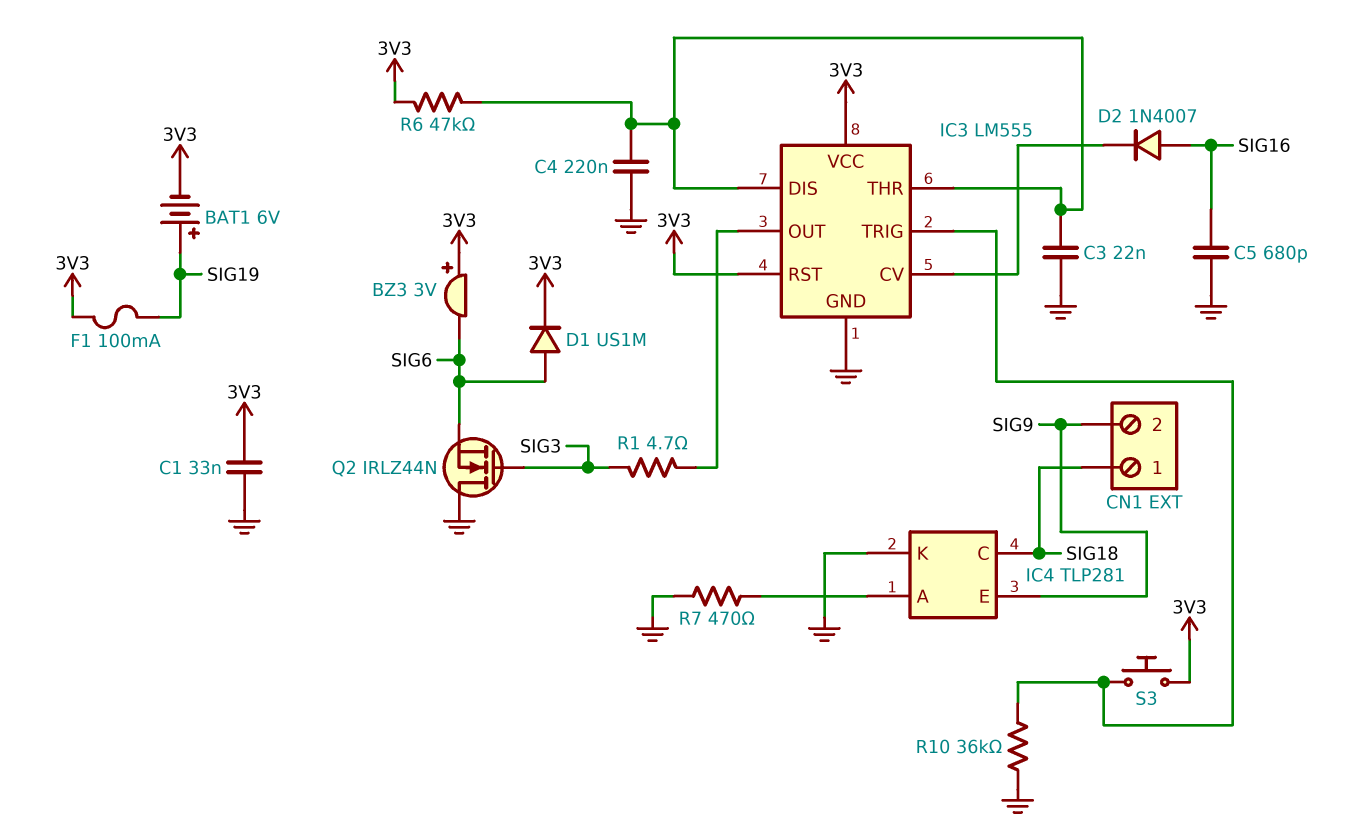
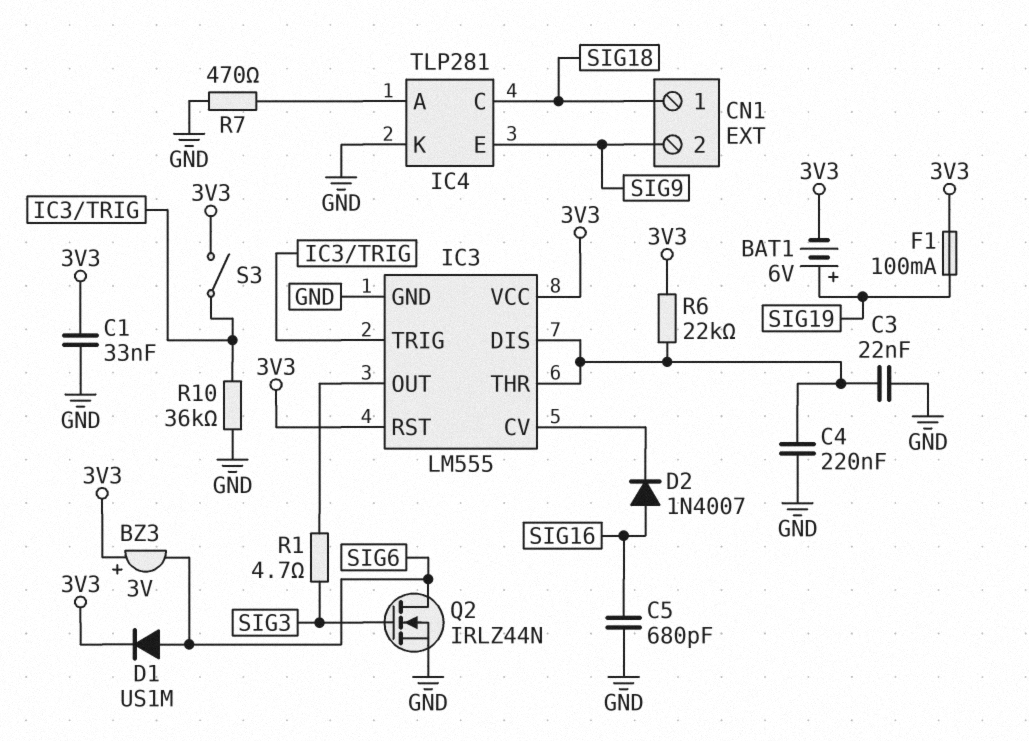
Q2: NMOS IRLZ44N (G SIG3, D GND, S SIG6) -> NMOS IRLZ44N (G SIG3, D SIG6, S GND)
R6: 47k (3V3, IC3/DIS) -> 22k (3V3, IC3/DIS)
S3: button (3V3, IC3/TRIG) -> switch (3V3, IC3/TRIG)

